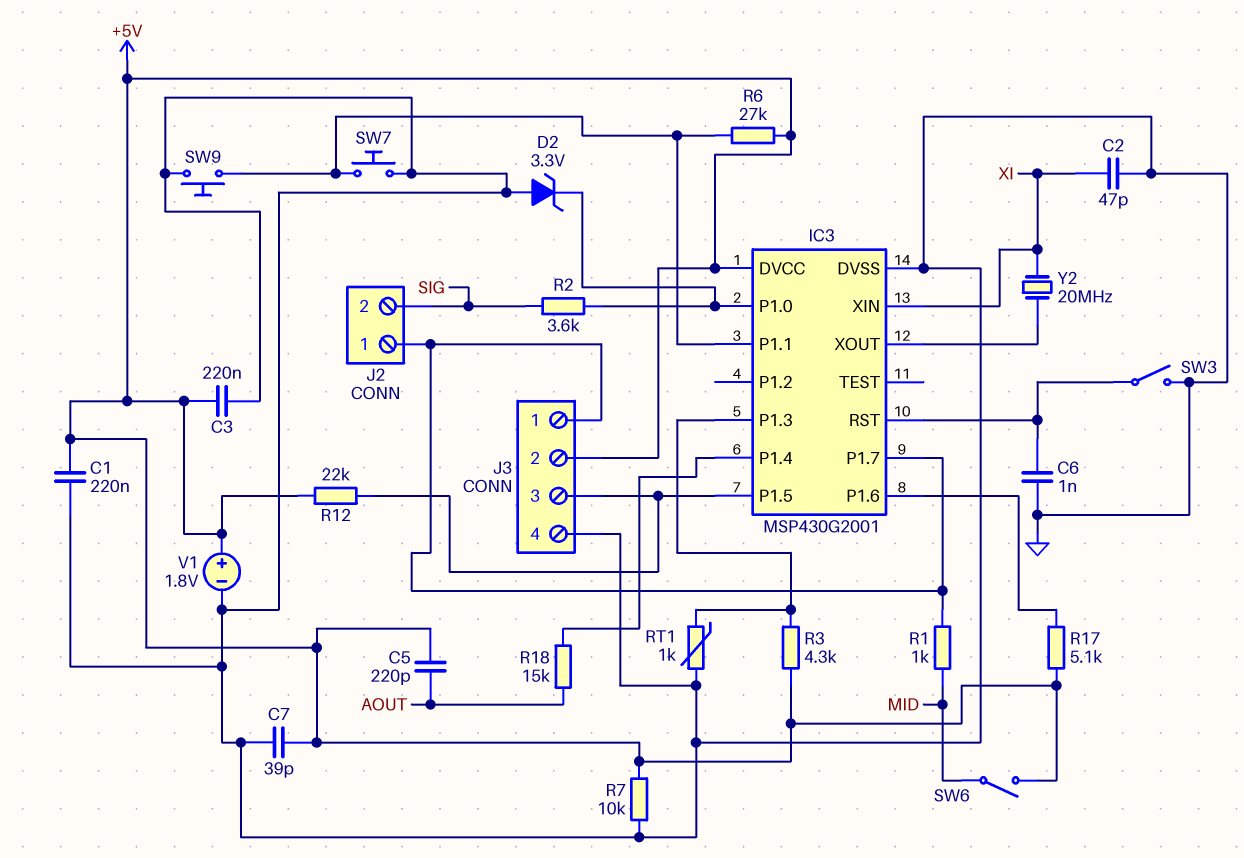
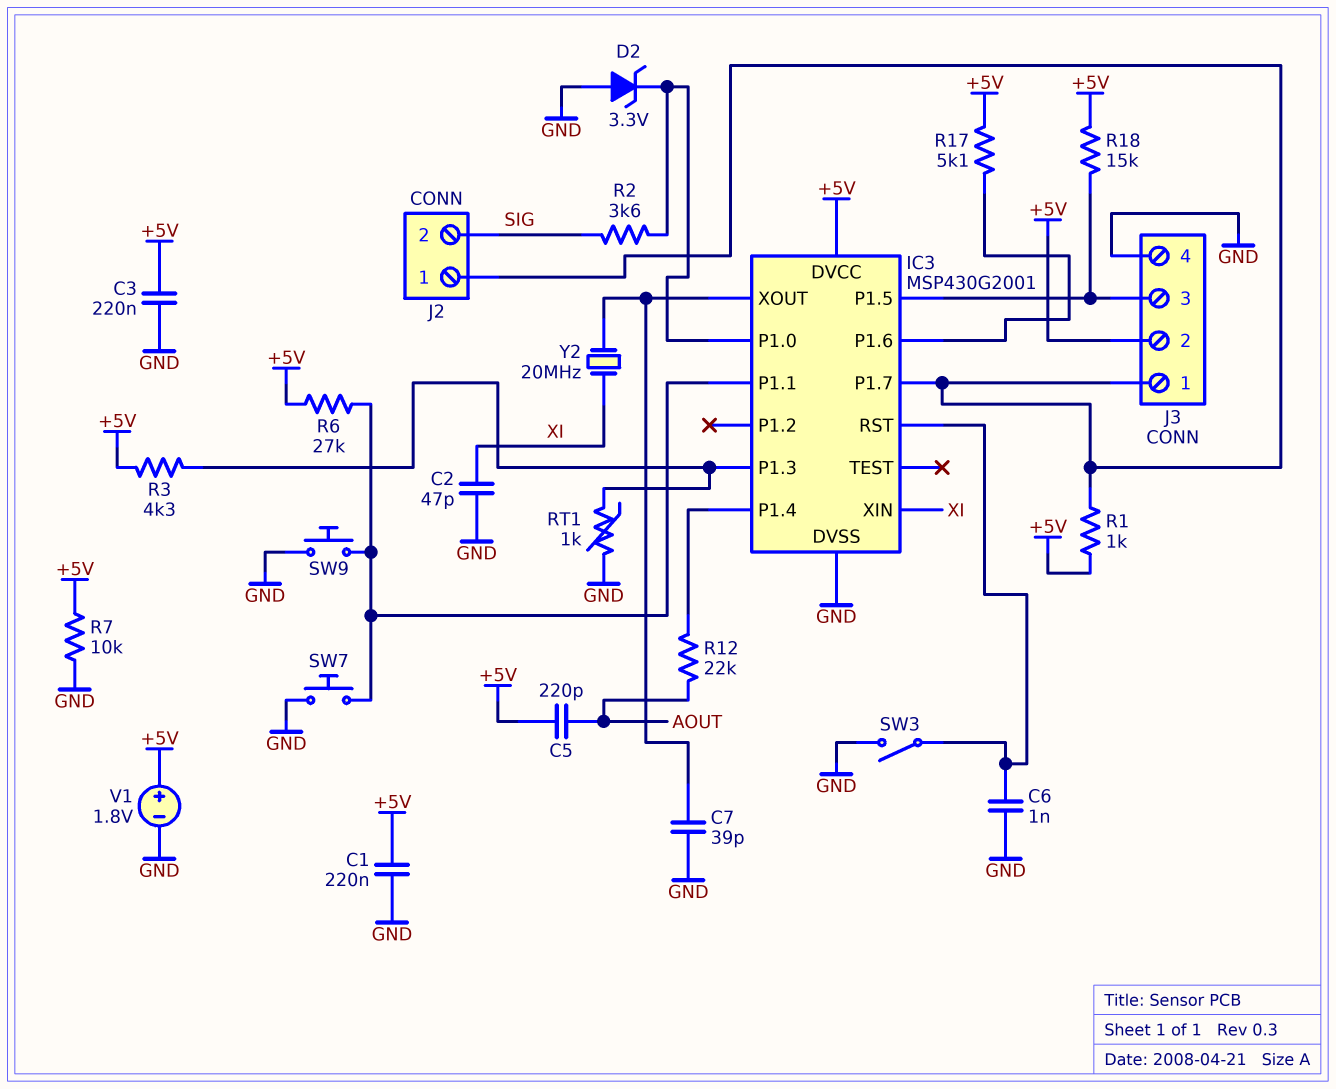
C7: 39pF (+5V, GND) -> 39pF (GND, IC3/XOUT)
R1: 1k (IC3/P1.7, MID) -> 1k (+5V, IC3/P1.7)
R12: 22k (+5V, IC3/P1.5) -> 22k (AOUT, IC3/P1.4)
R18: 15k (AOUT, IC3/P1.4) -> 15k (+5V, IC3/P1.5)
SW6: switch (+5V, MID) -> none

